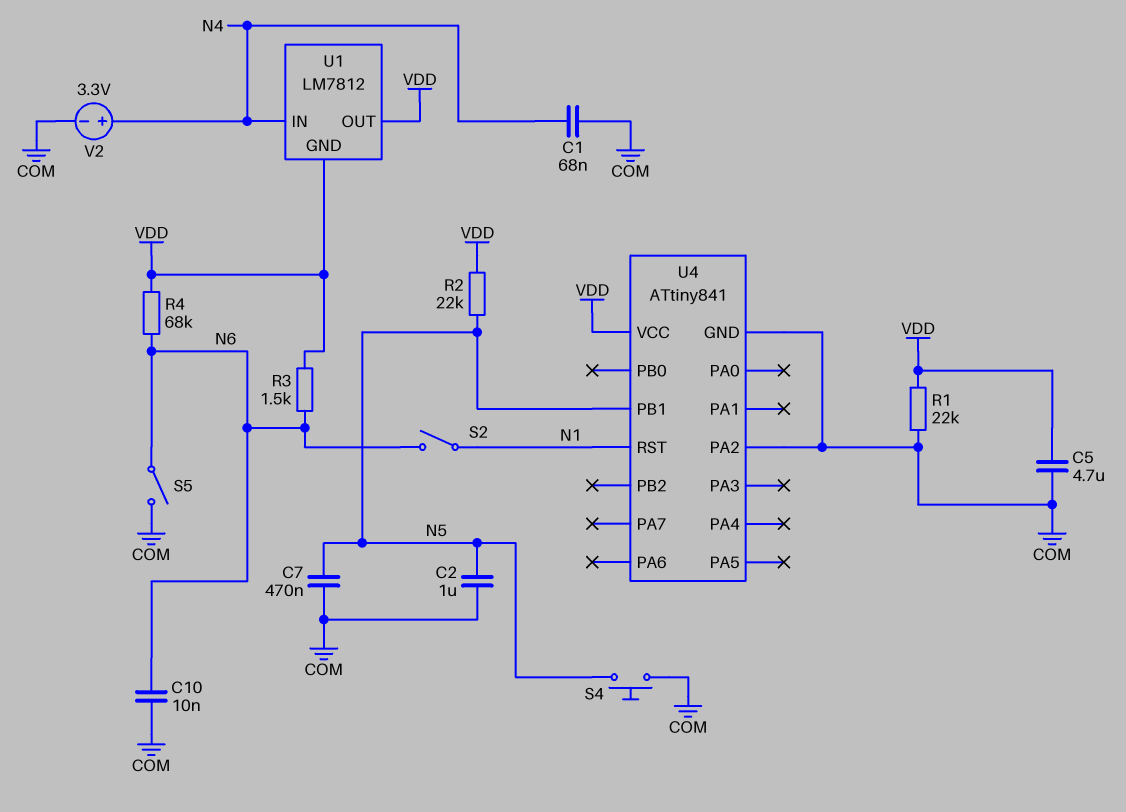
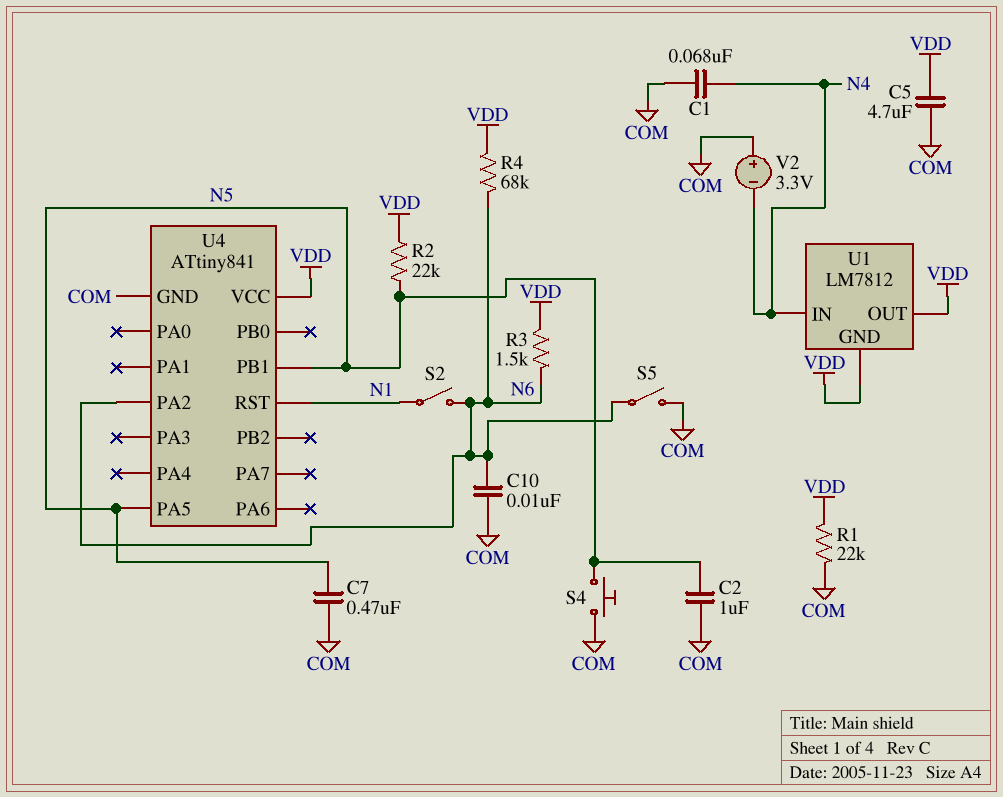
U4 pin PA2: COM -> N6
U4 pin PA5: none -> N5
V2: 3.3V (plus N4, minus COM) -> 3.3V (plus COM, minus N4)

